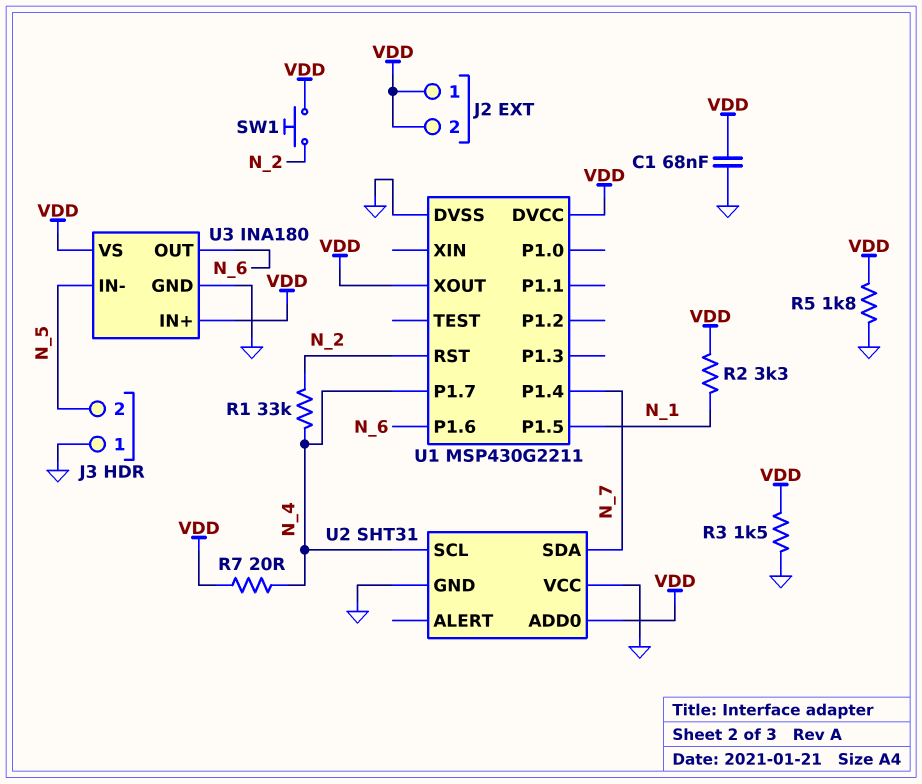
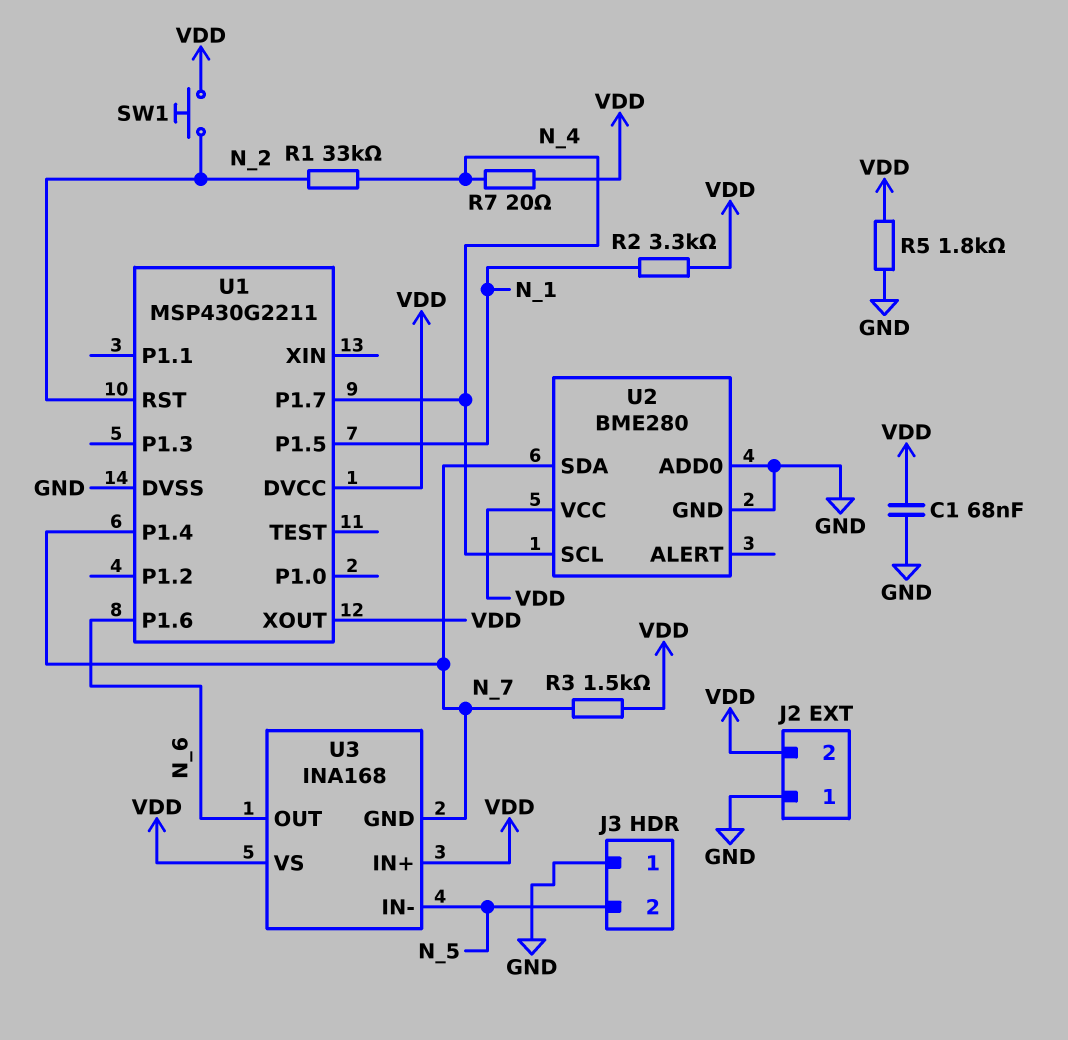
J2 pin 1: VDD -> GND
R3: 1.5k (GND, VDD) -> 1.5k (N_7, VDD)
U2: SHT31 -> BME280
U2 pin ADD0: VDD -> GND
U2 pin VCC: GND -> VDD
U3: INA180 -> INA168
U3 pin GND: GND -> N_7

